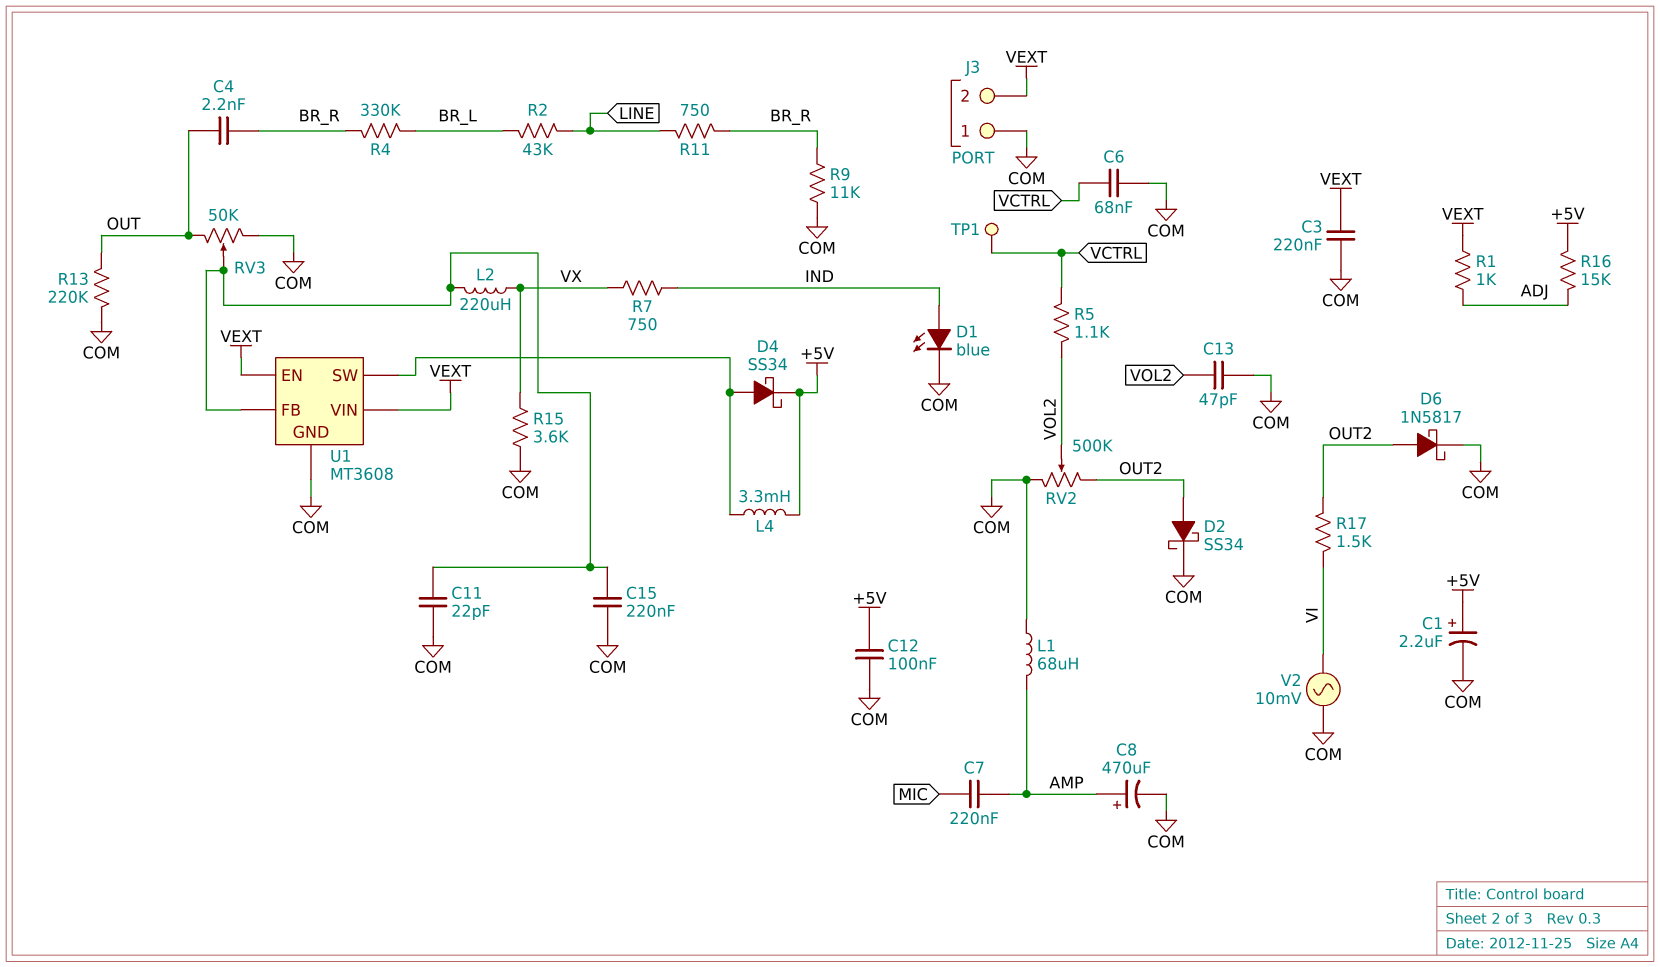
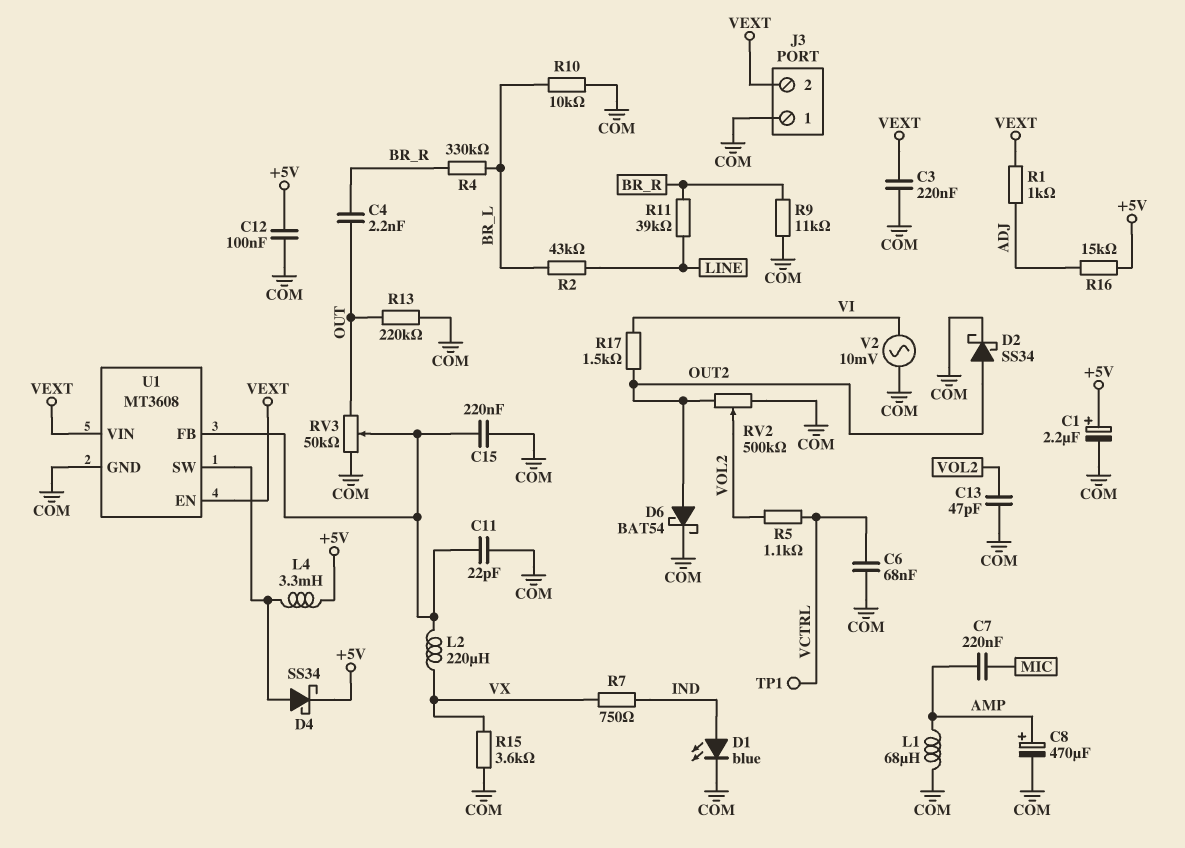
D6: schottky 1N5817 (A OUT2, K COM) -> schottky BAT54 (A OUT2, K COM)
R10: none -> 10k (BR_L, COM)
R11: 750 (BR_R, LINE) -> 39k (BR_R, LINE)

